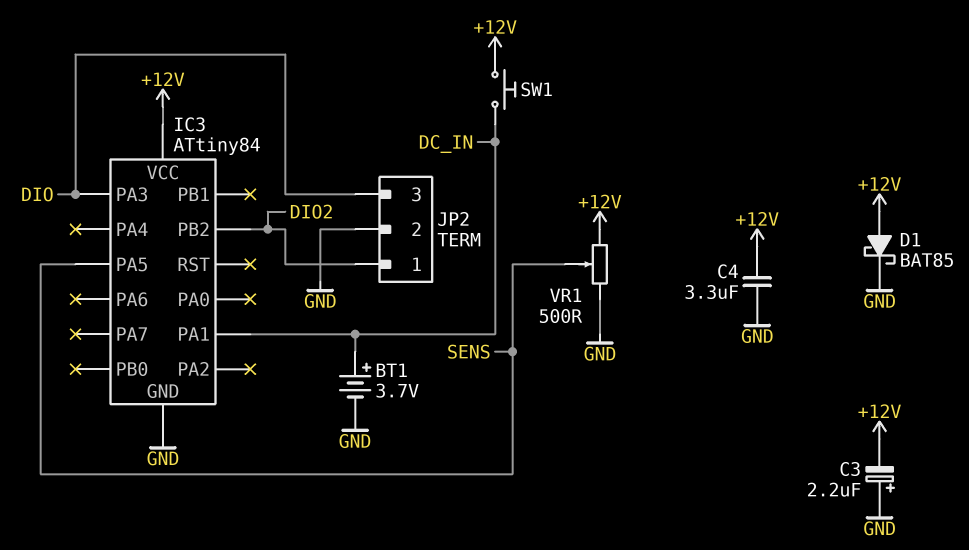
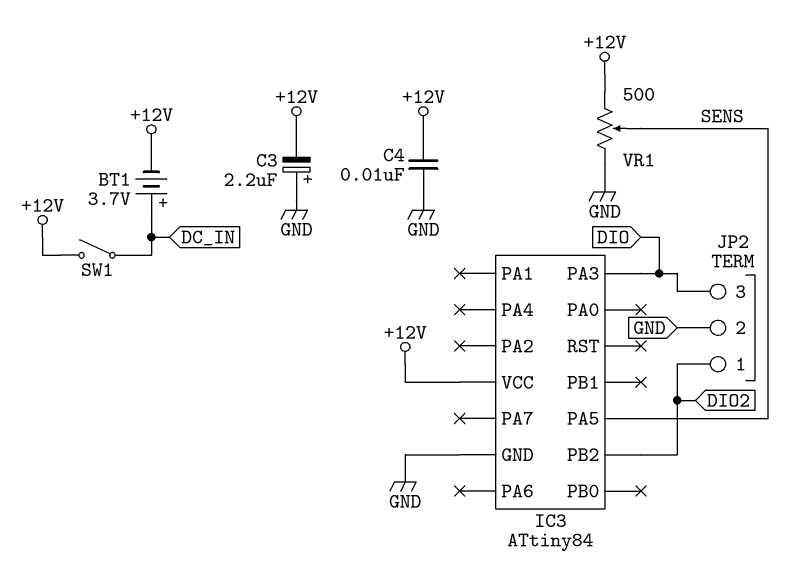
BT1: 3.7V (plus DC_IN, minus GND) -> 3.7V (plus DC_IN, minus +12V)
C4: 3.3uF (+12V, GND) -> 10nF (+12V, GND)
D1: schottky BAT85 (A +12V, K GND) -> none
IC3 pin PA1: DC_IN -> none
SW1: button (+12V, DC_IN) -> switch (+12V, DC_IN)

